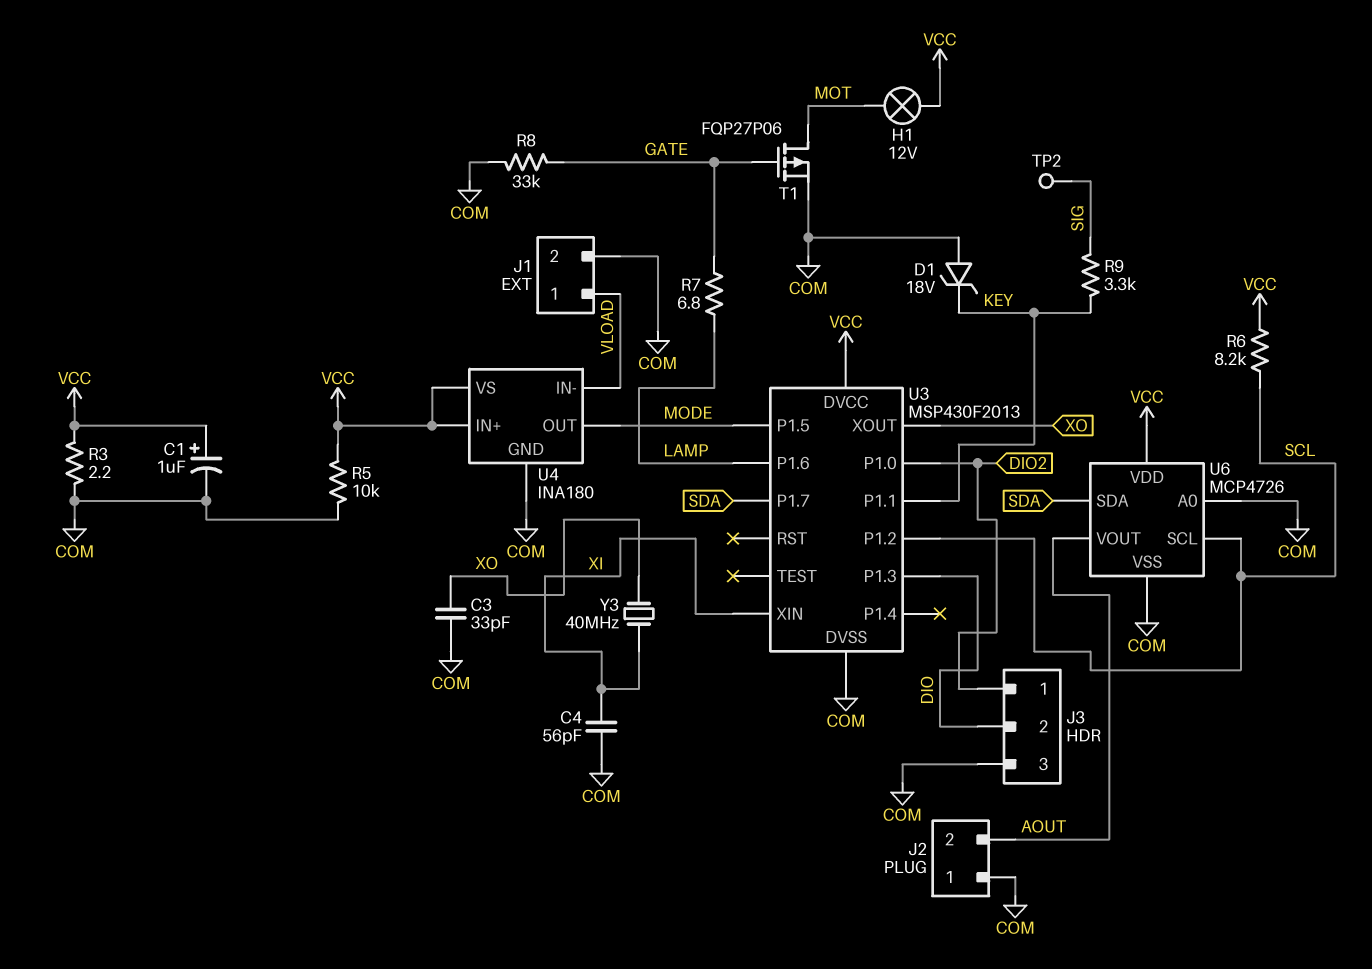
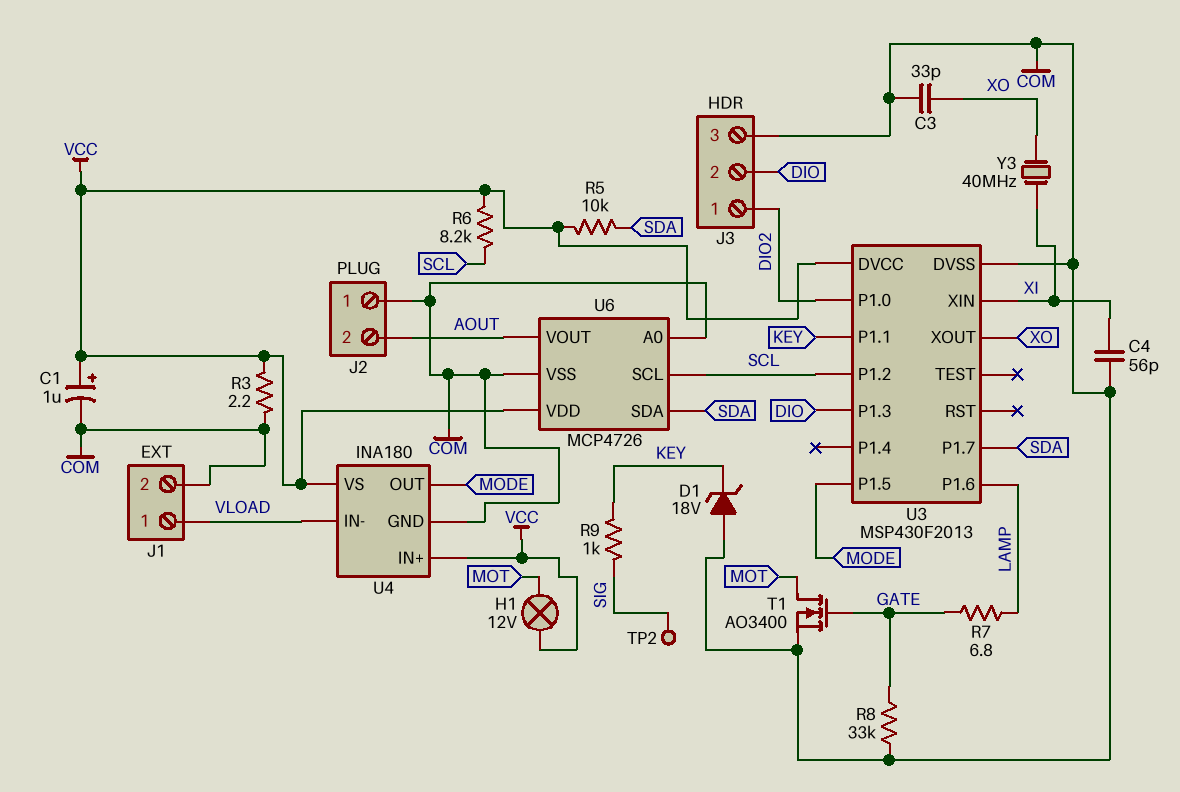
R5: 10k (COM, VCC) -> 10k (SDA, VCC)
R9: 3.3k (KEY, SIG) -> 1k (KEY, SIG)
T1: PMOS FQP27P06 (G GATE, D MOT, S COM) -> NMOS AO3400 (G GATE, D MOT, S COM)

